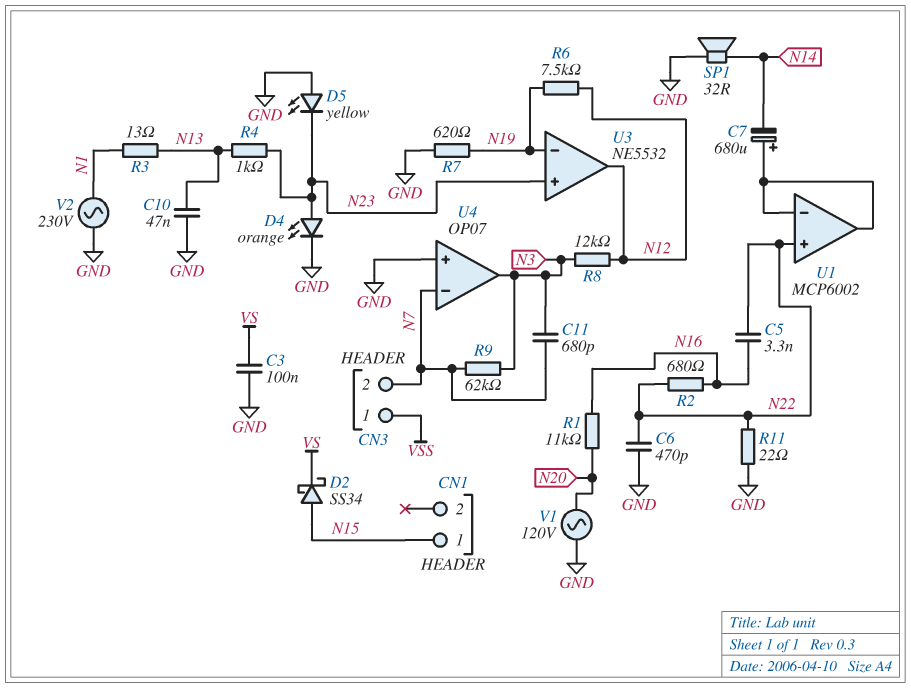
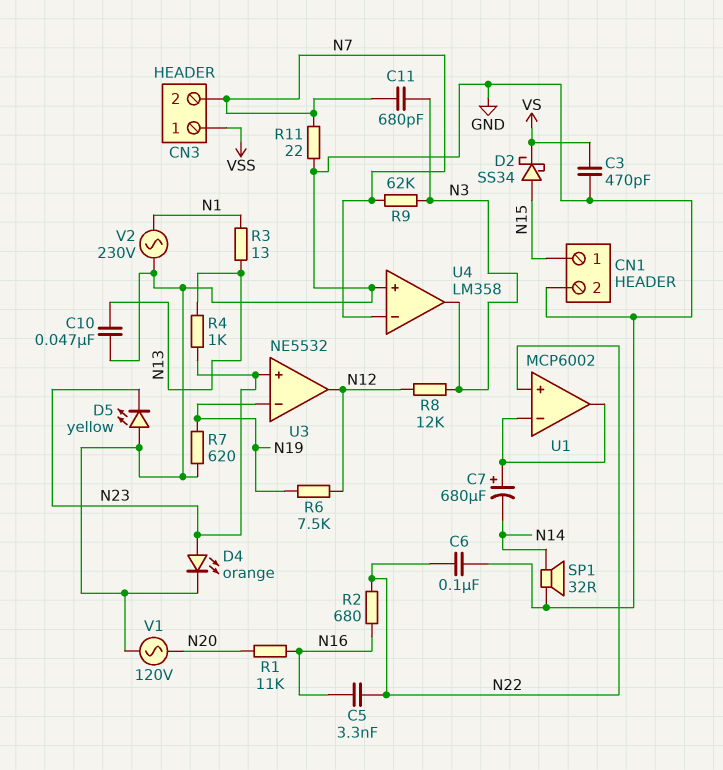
C3: 100nF (GND, VS) -> 470pF (GND, VS)
C6: 470pF (GND, N22) -> 100nF (GND, N22)
CN1 pin 2: none -> GND
R11: 22 (GND, N22) -> 22 (GND, N7)
U4: OP07 -> LM358

